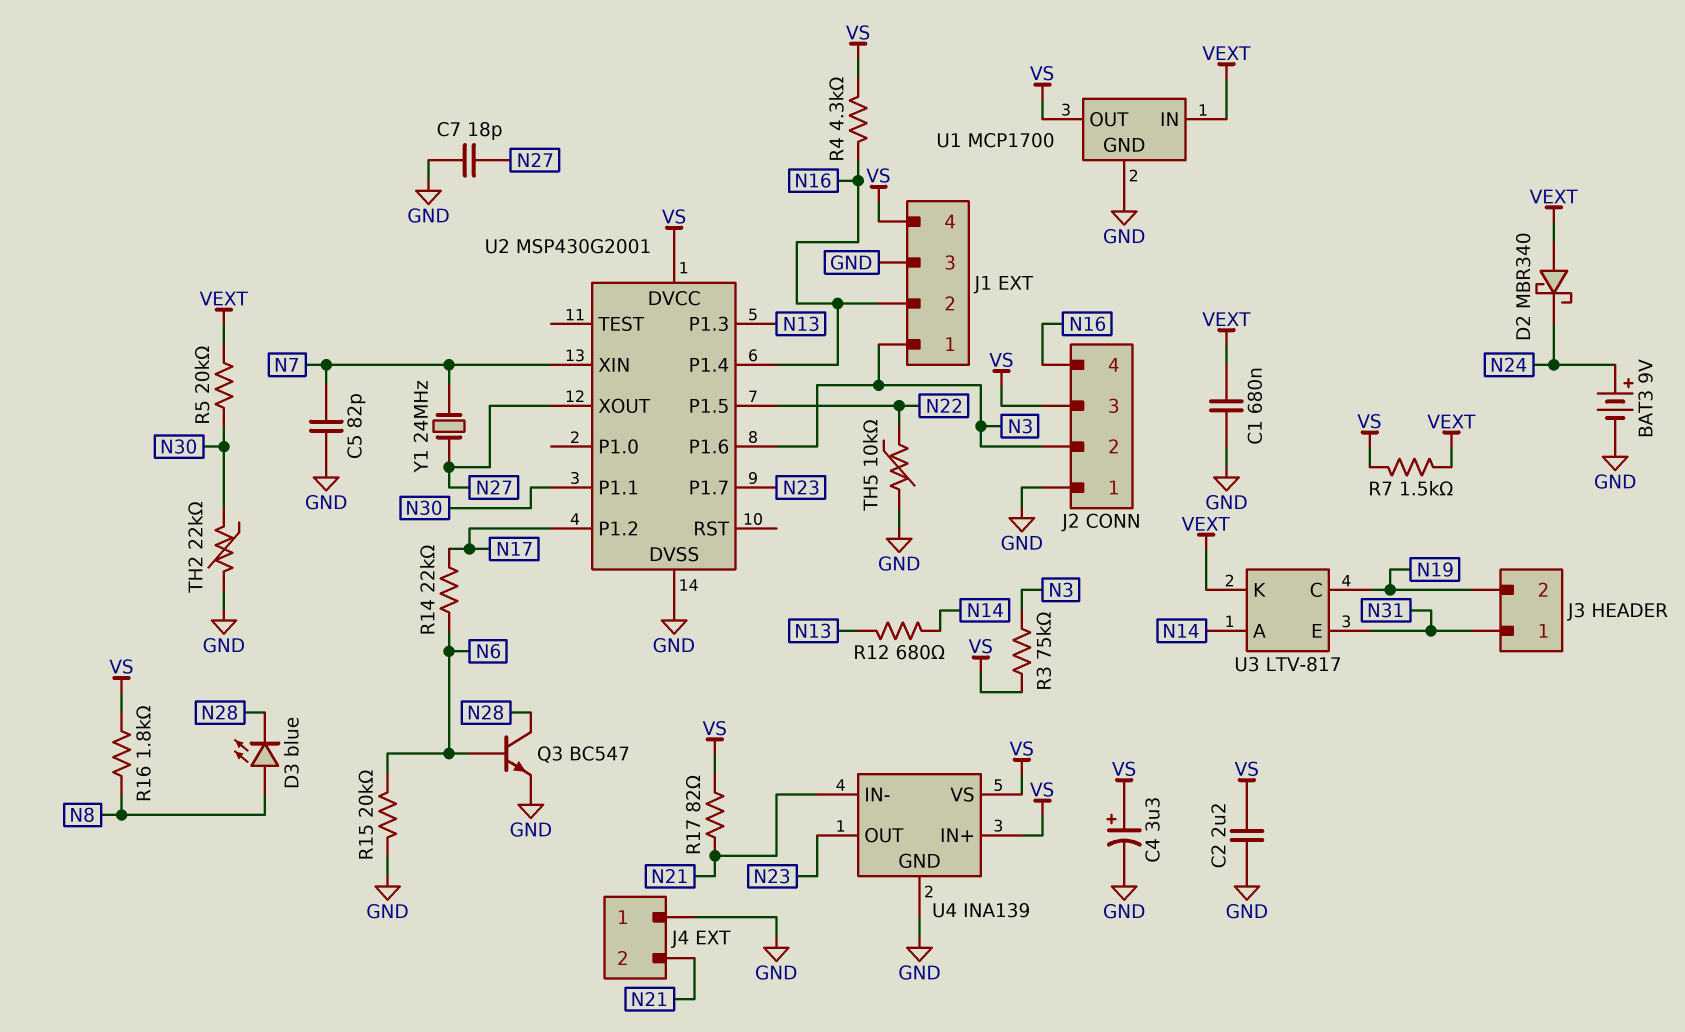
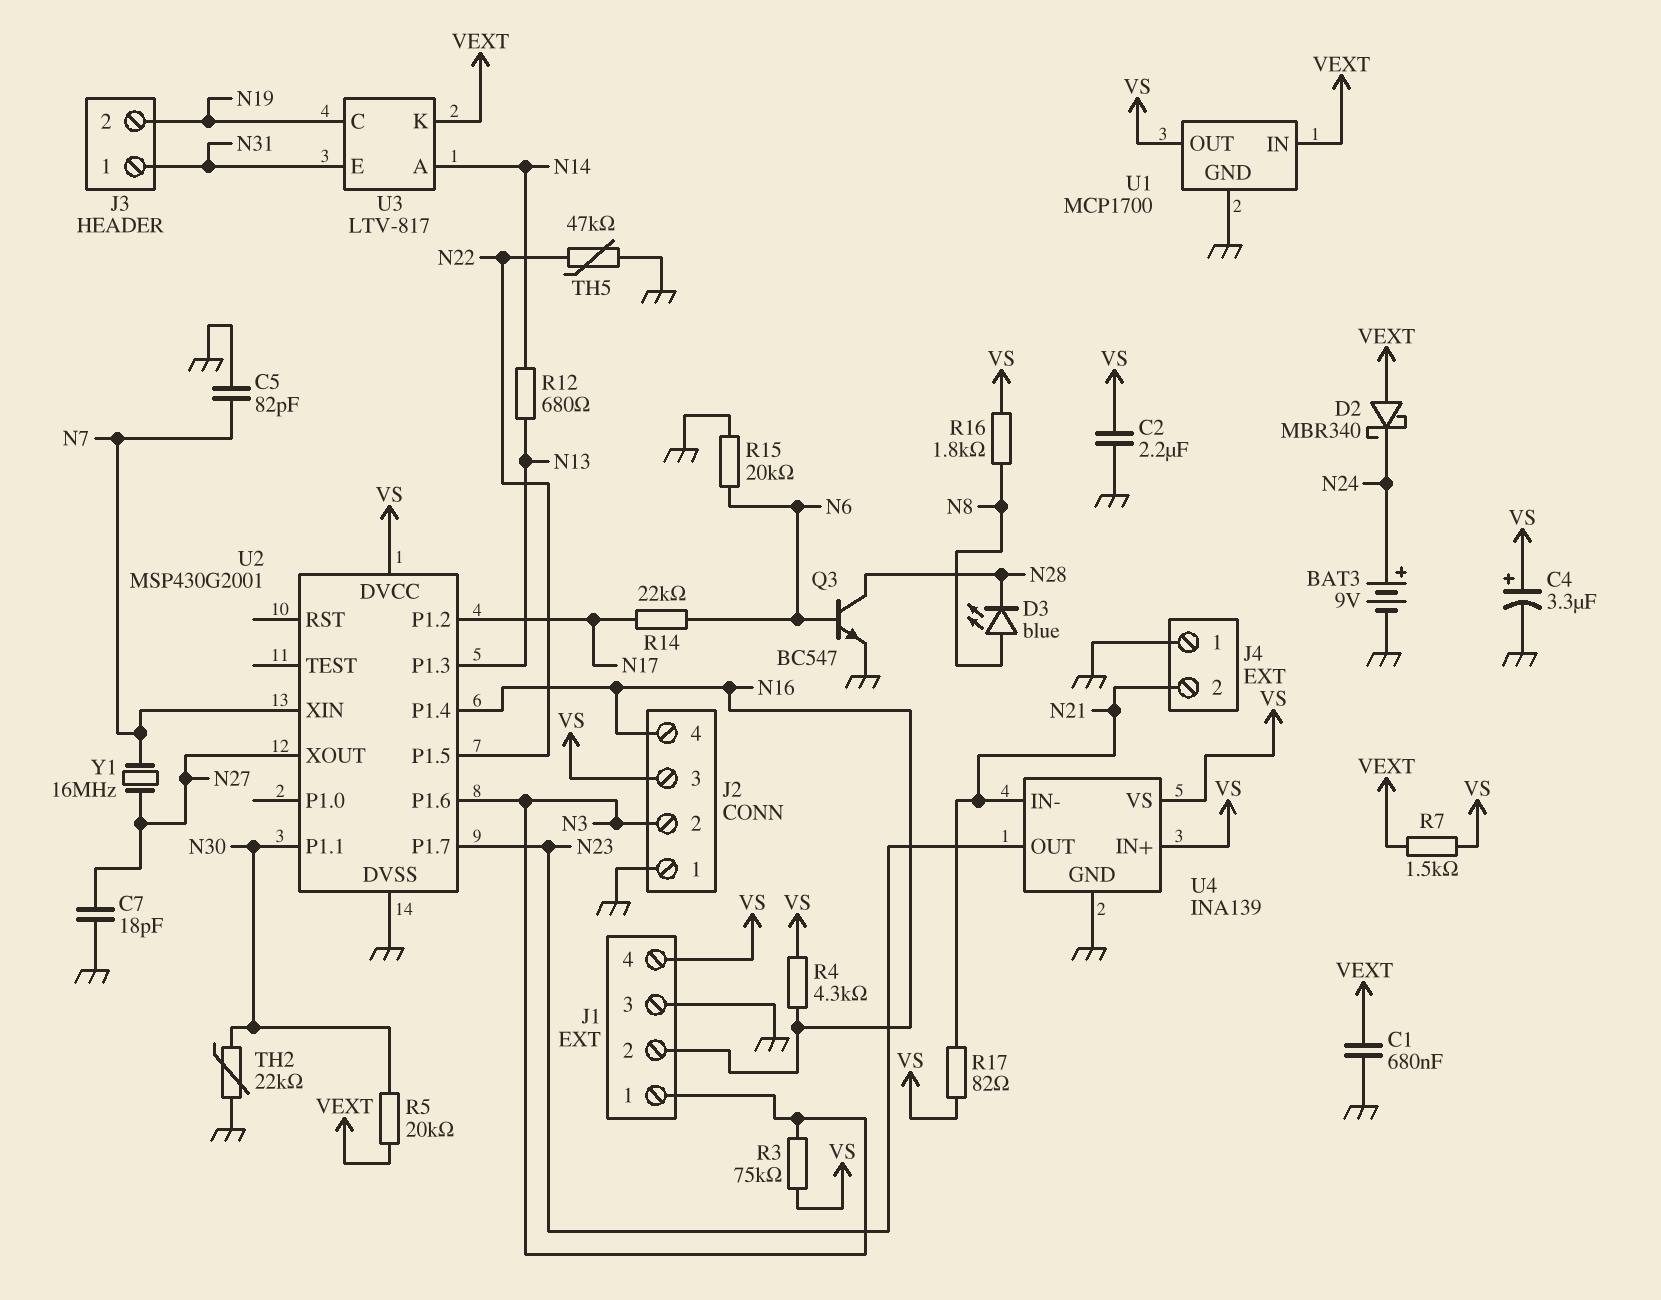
TH5: 10k (GND, N22) -> 47k (GND, N22)
Y1: 24MHz (N7, N27) -> 16MHz (N7, N27)

